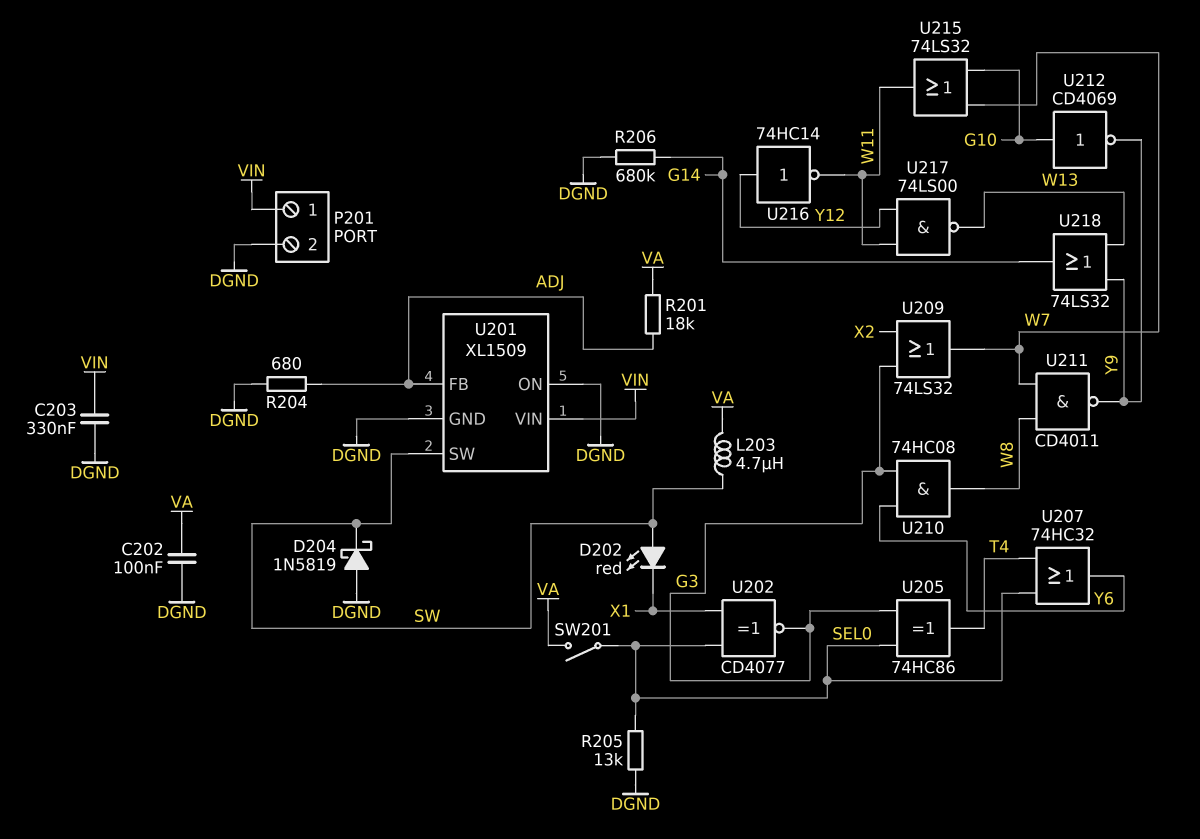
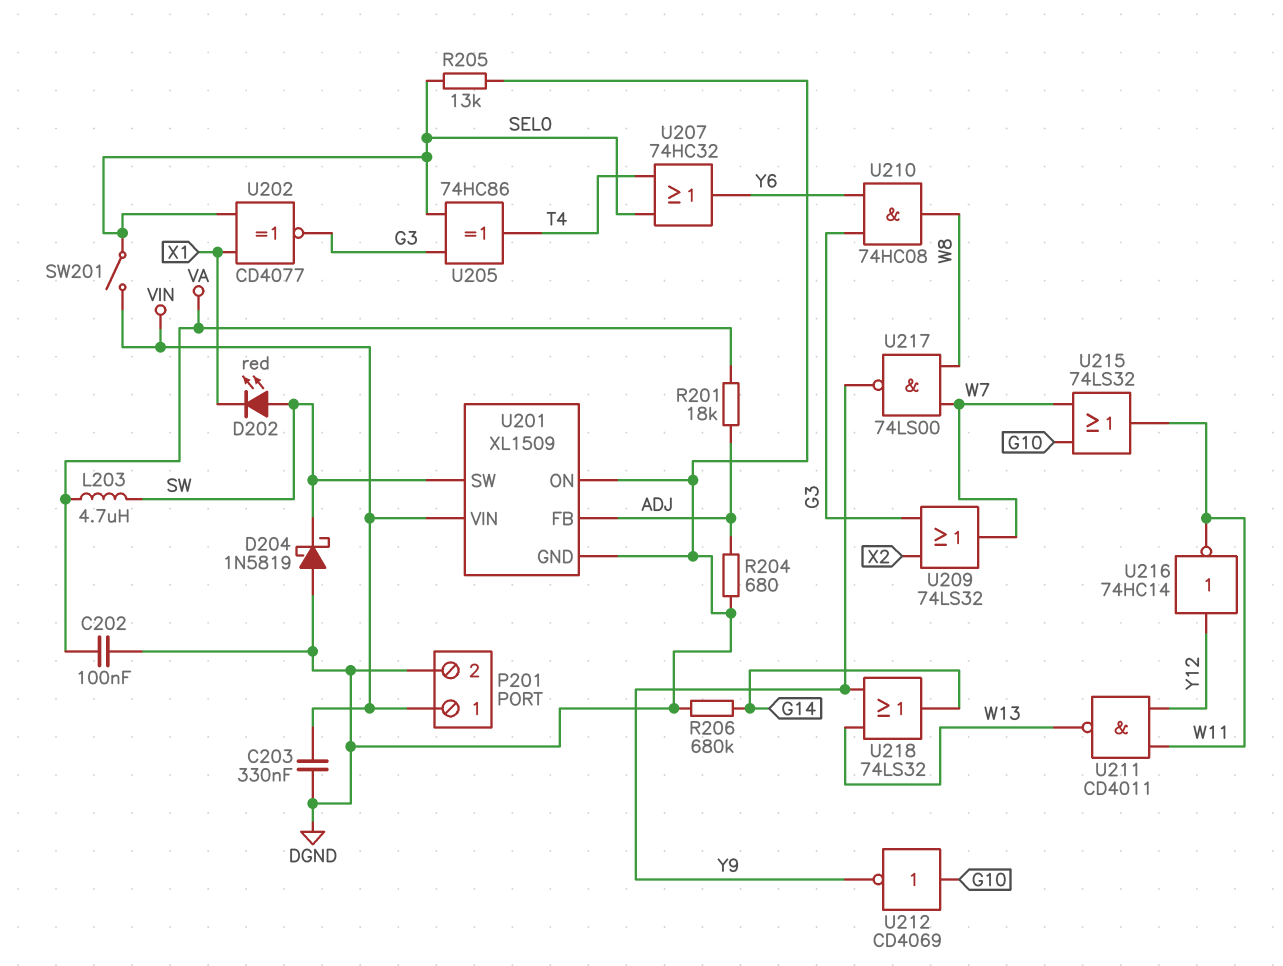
SW201: switch (SEL0, VA) -> switch (SEL0, VIN)
U211: NAND CD4011 (in W7, in W8, out Y9) -> NAND CD4011 (in W11, in Y12, out W13)
U217: NAND 74LS00 (in W11, in Y12, out W13) -> NAND 74LS00 (in W7, in W8, out Y9)

